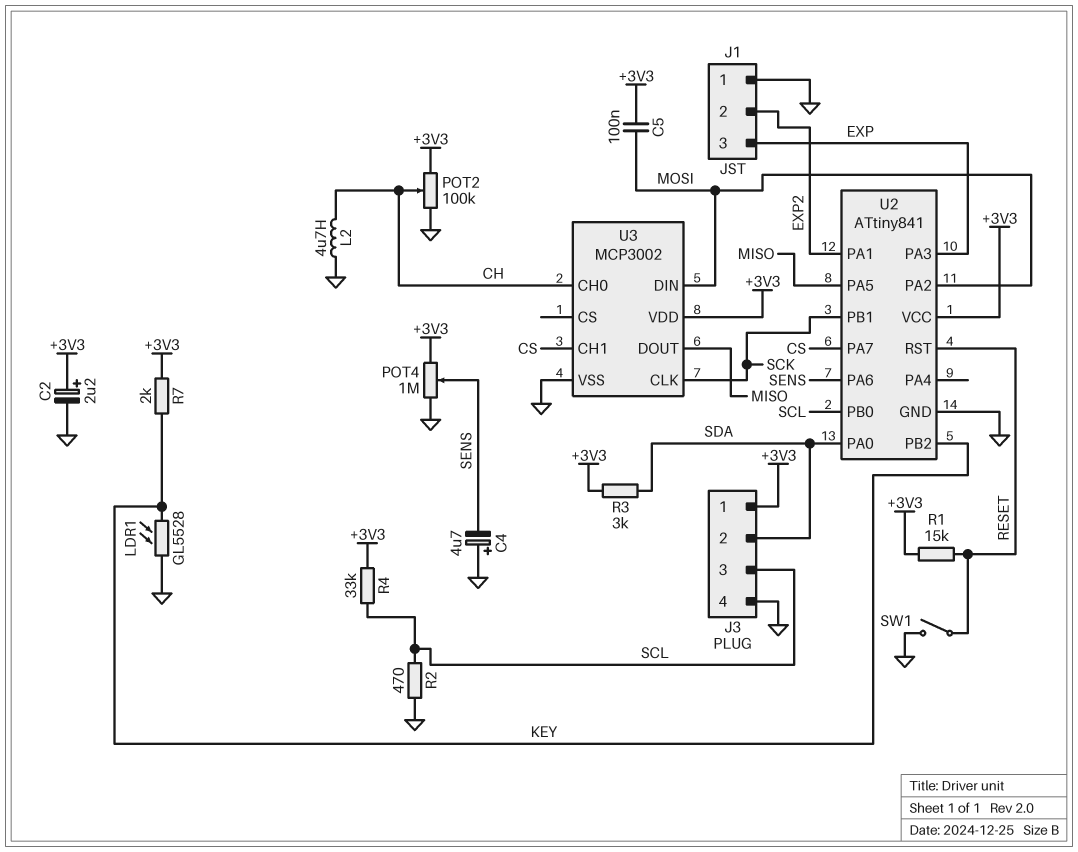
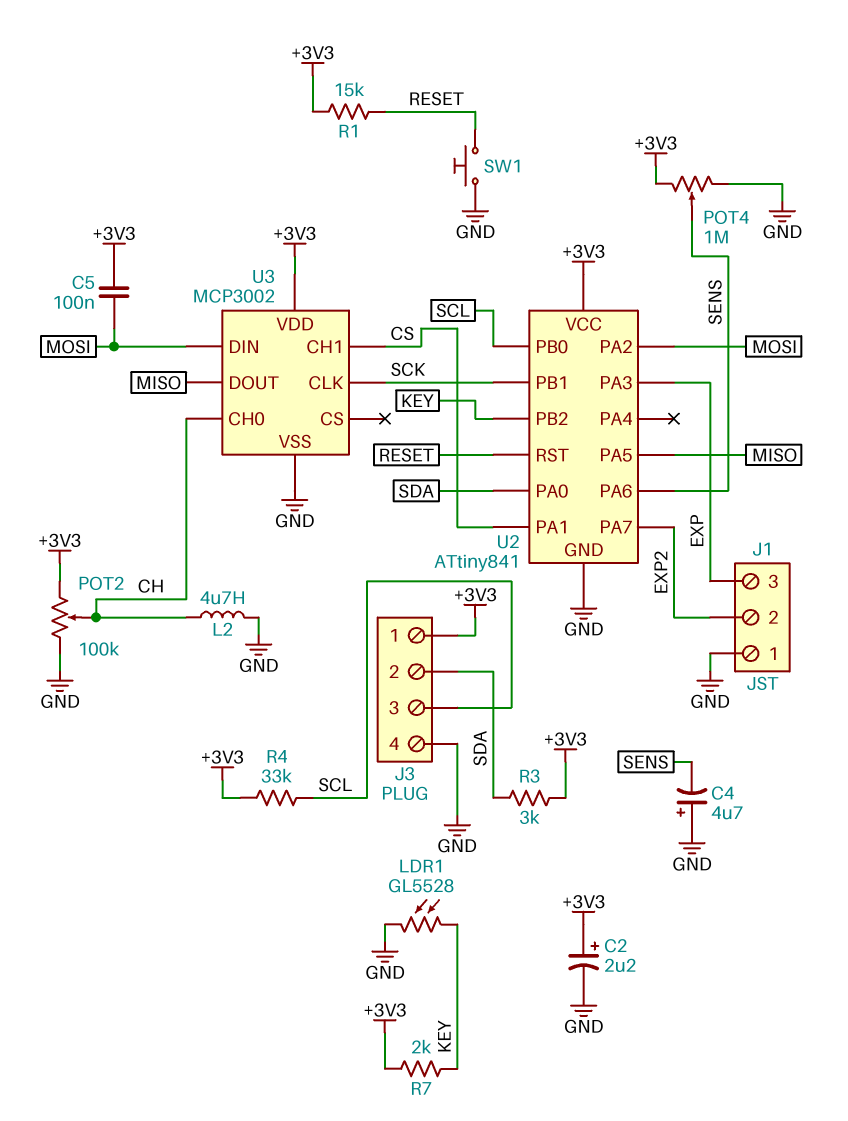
R2: 470 (GND, SCL) -> none
SW1: switch (GND, RESET) -> button (GND, RESET)
U2 pin PA1: EXP2 -> CS
U2 pin PA7: CS -> EXP2

